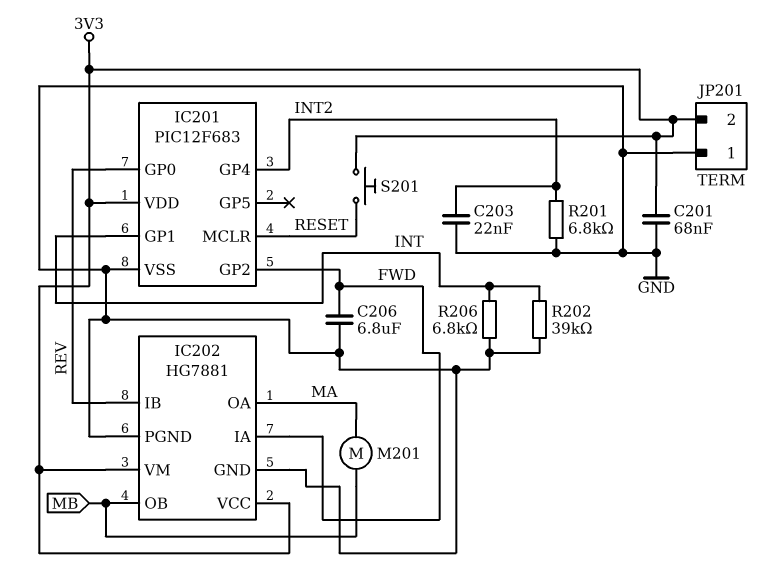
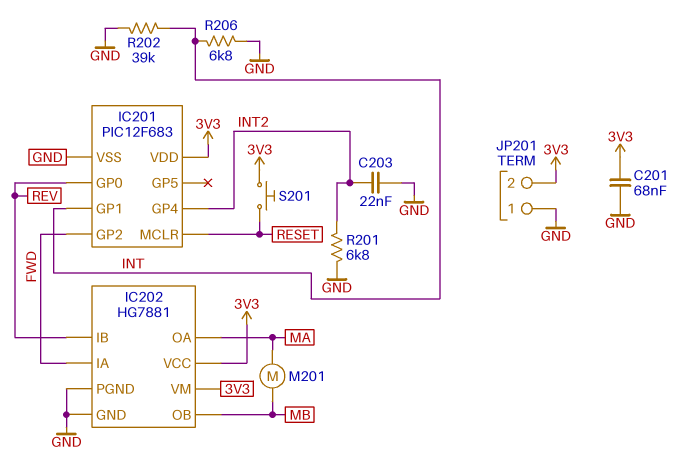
C206: 6.8uF (FWD, GND) -> none

